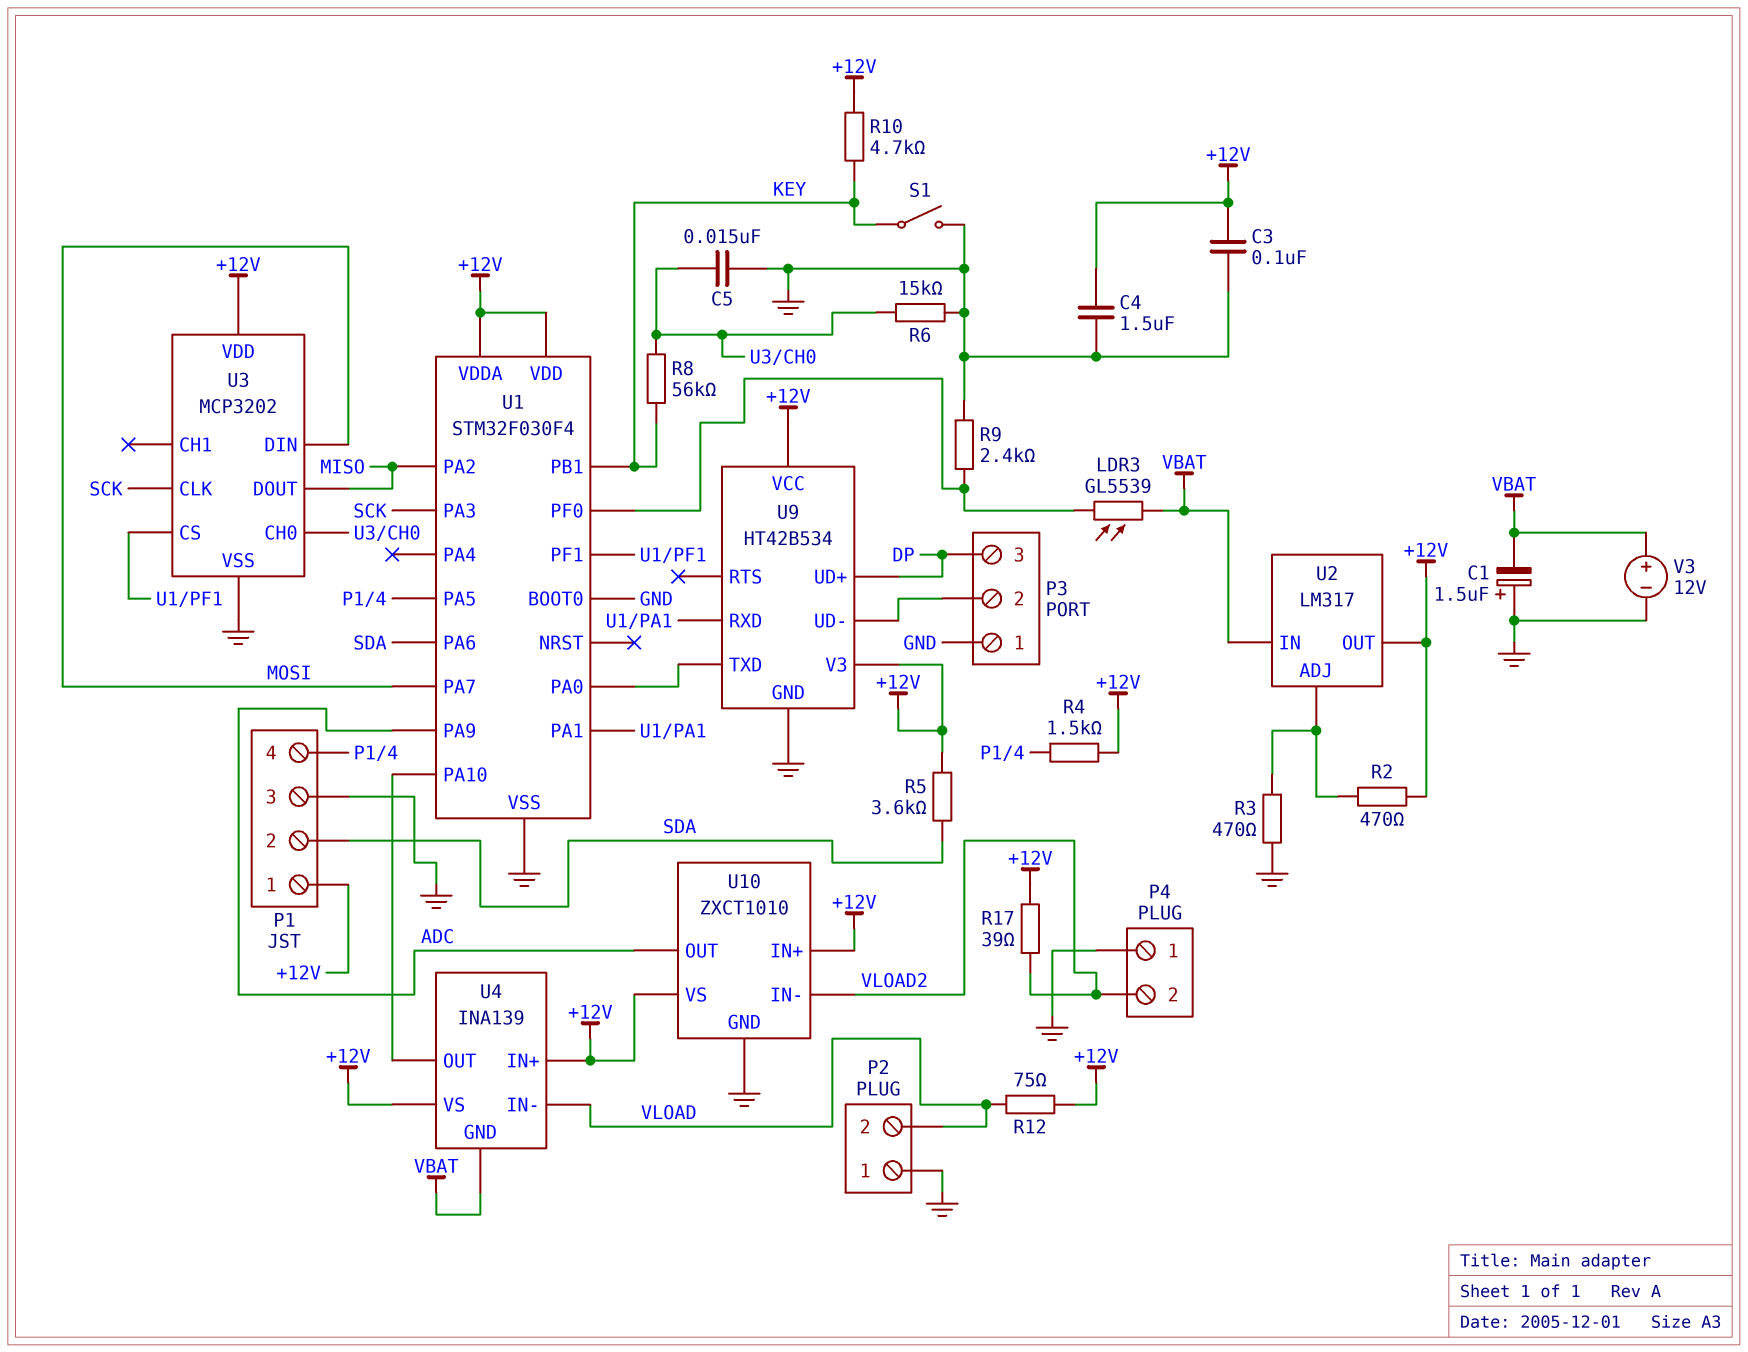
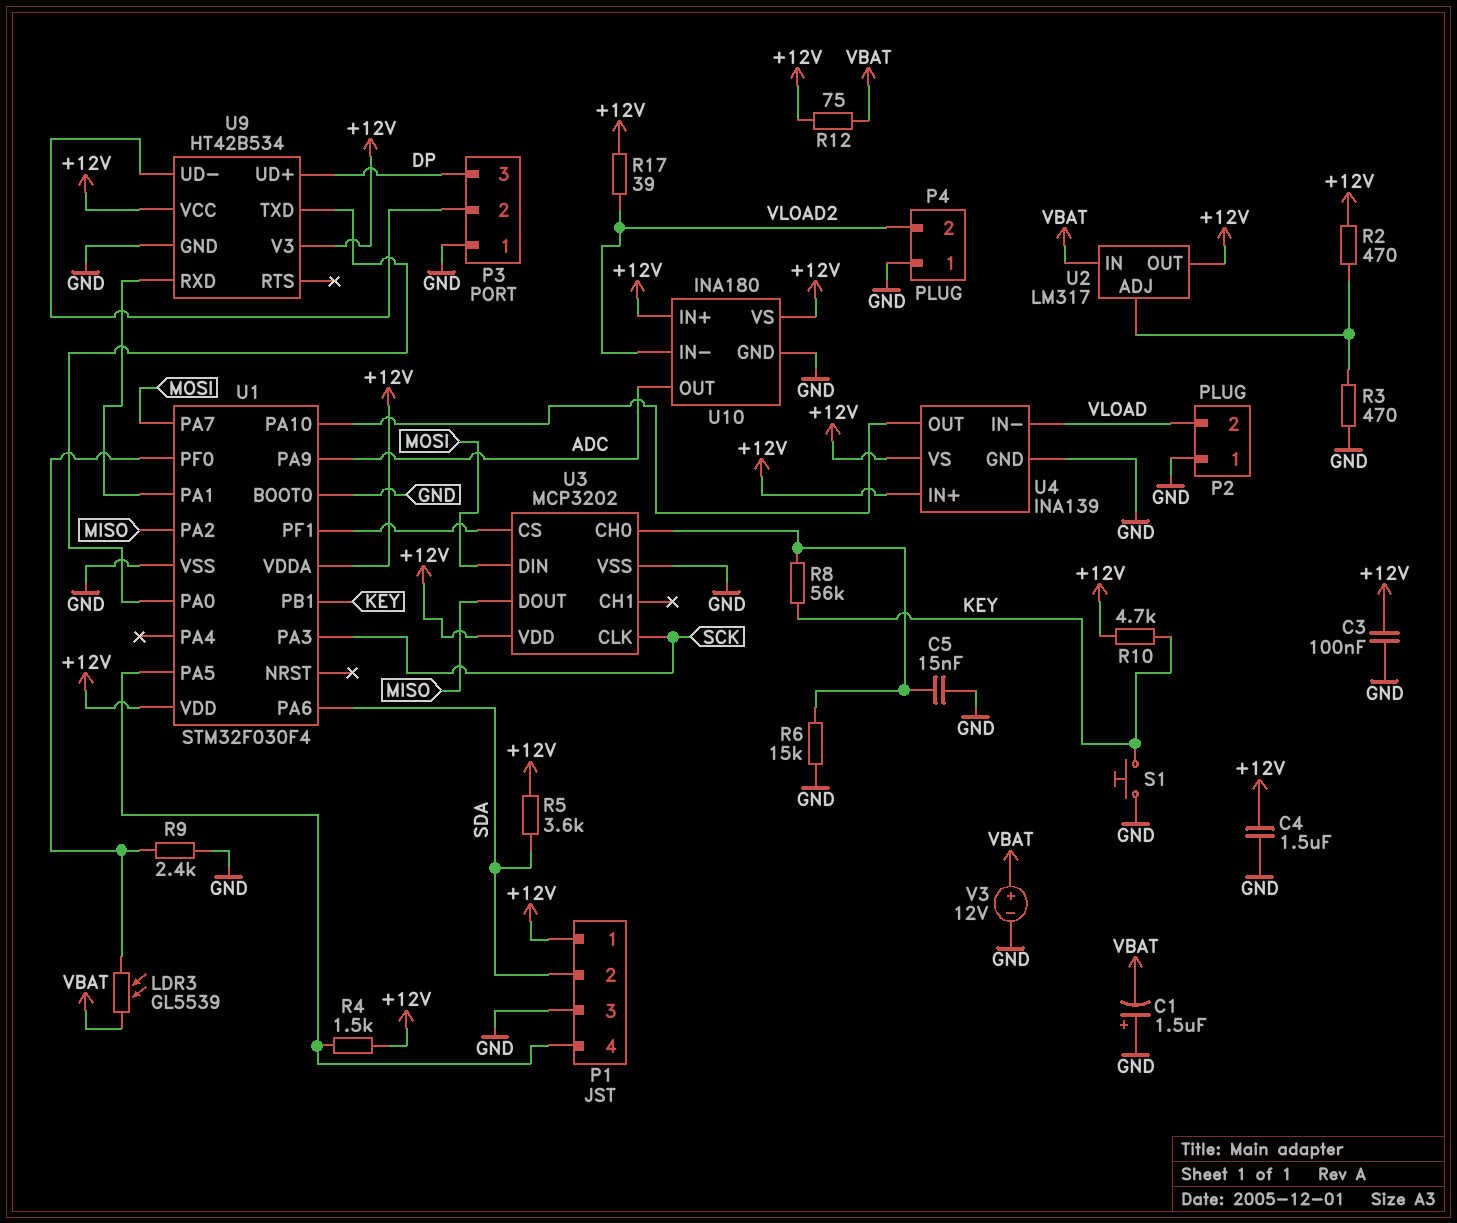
R12: 75 (+12V, VLOAD) -> 75 (+12V, VBAT)
S1: switch (GND, KEY) -> button (GND, KEY)
U4 pin GND: VBAT -> GND
U10: ZXCT1010 -> INA180

